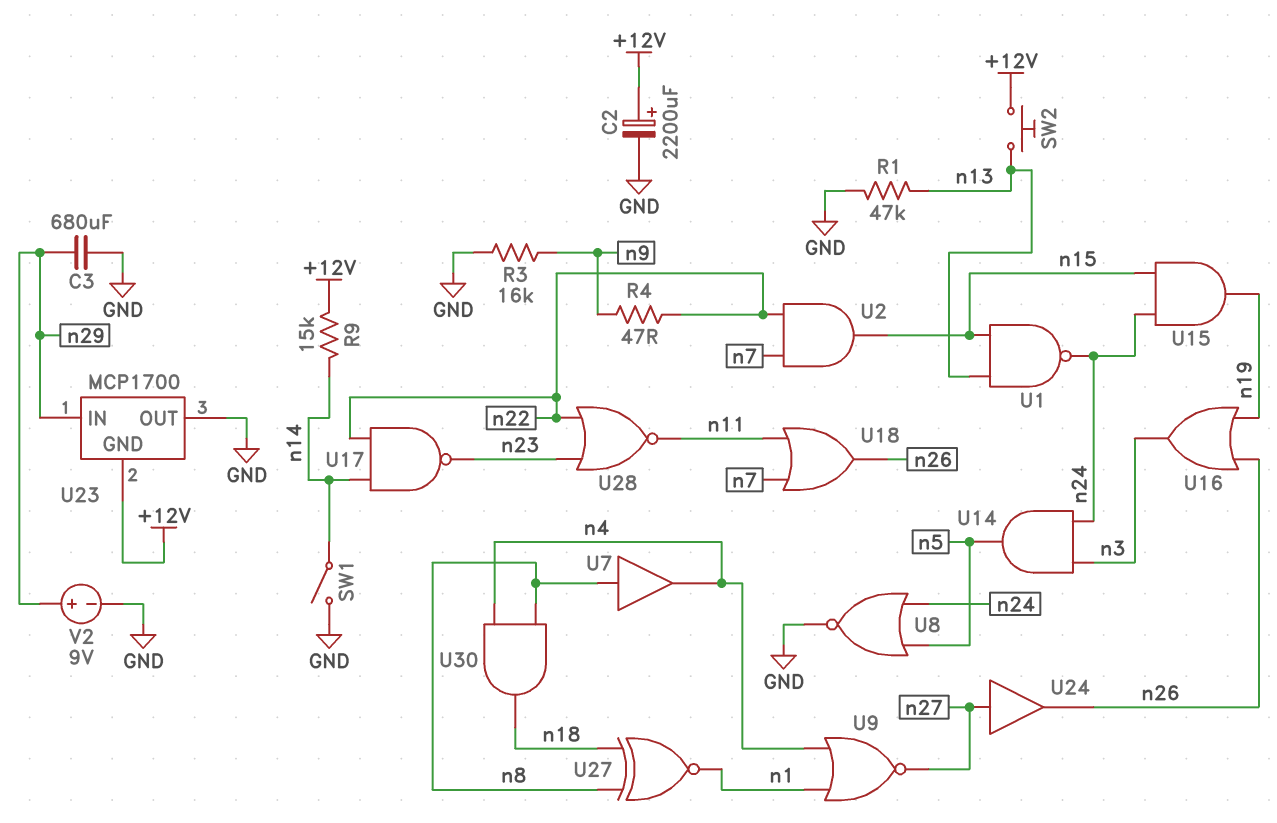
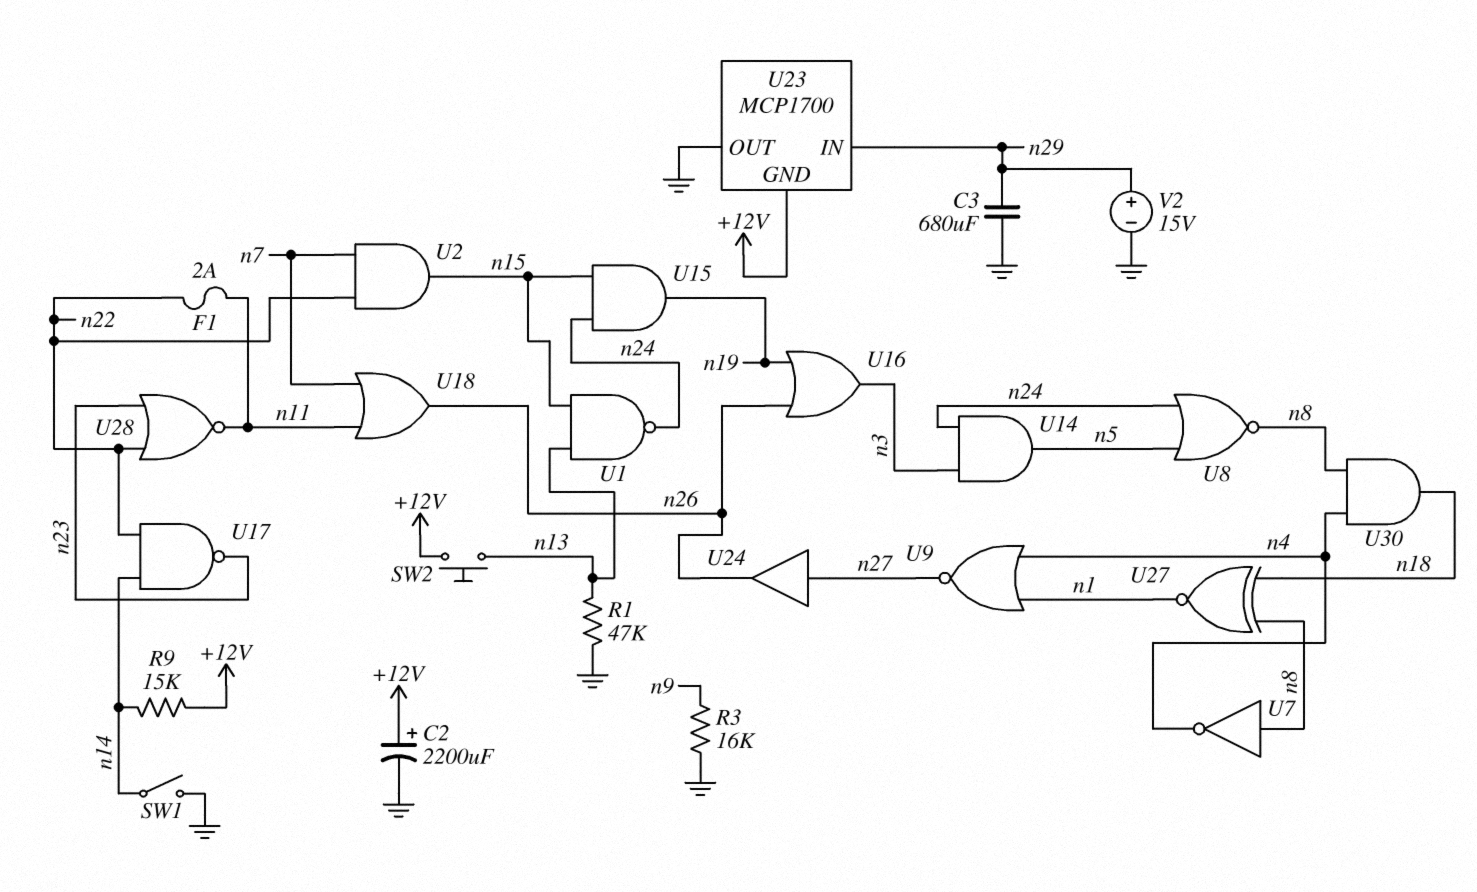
F1: none -> 2A (n11, n22)
R4: 47 (n9, n22) -> none
U7: buffer (in n8, out n4) -> NOT (in n8, out n4)
U8: NOR (in n5, in n24, out GND) -> NOR (in n5, in n24, out n8)
V2: 9V (plus n29, minus GND) -> 15V (plus n29, minus GND)

